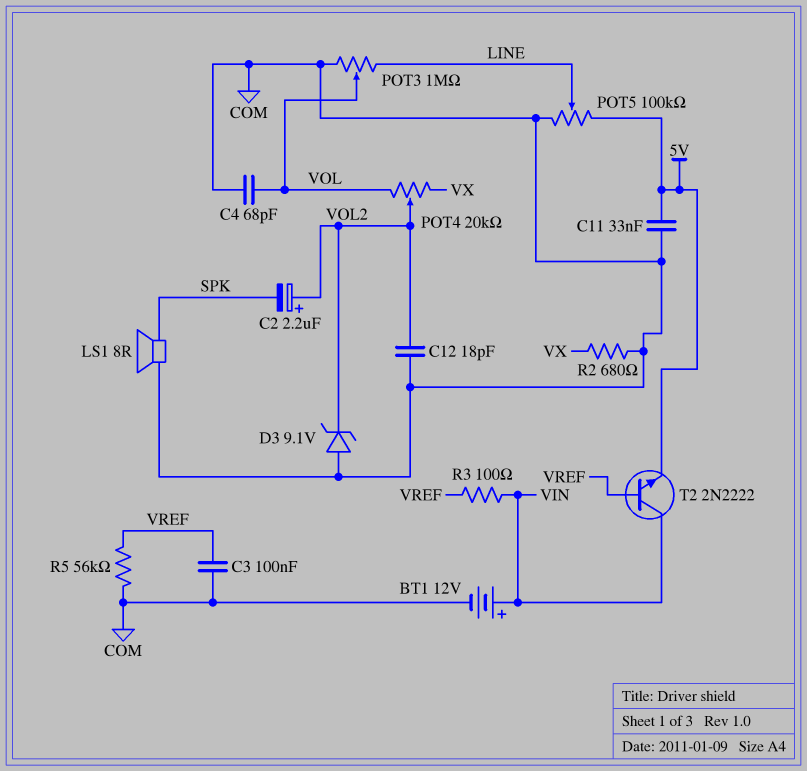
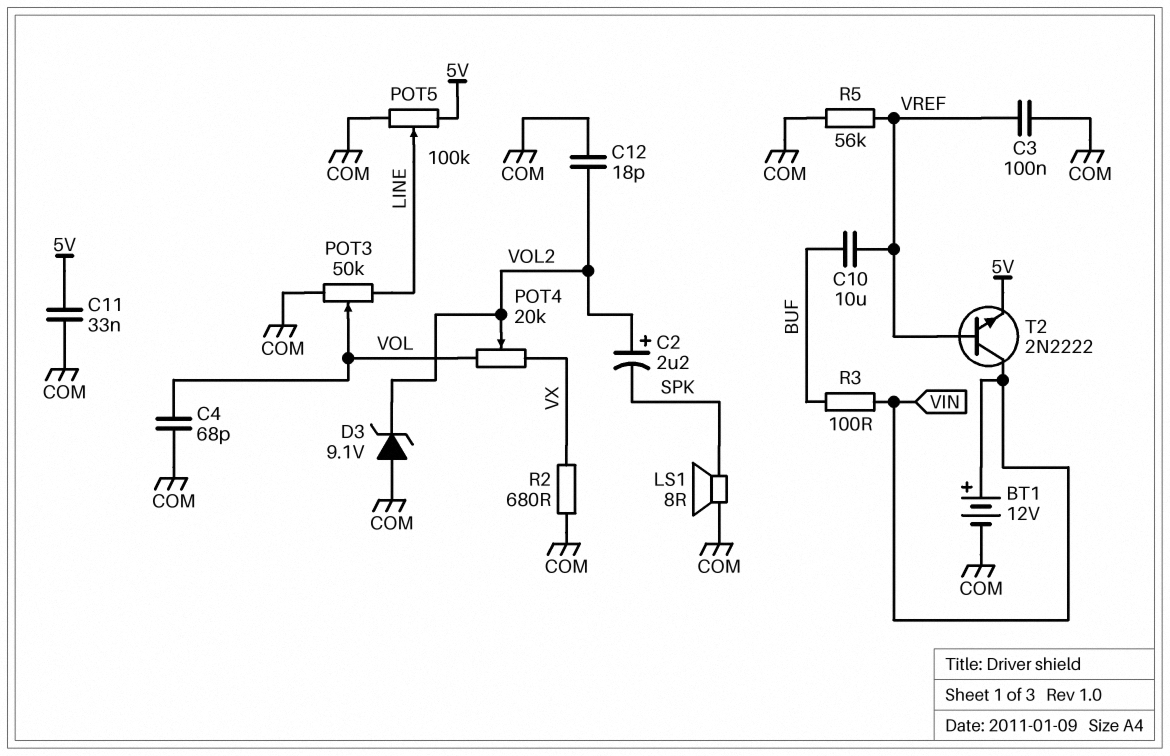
C10: none -> 10uF (BUF, VREF)
POT3: 1M (COM, LINE, wiper VOL) -> 50k (COM, LINE, wiper VOL)
R3: 100 (VIN, VREF) -> 100 (BUF, VIN)

